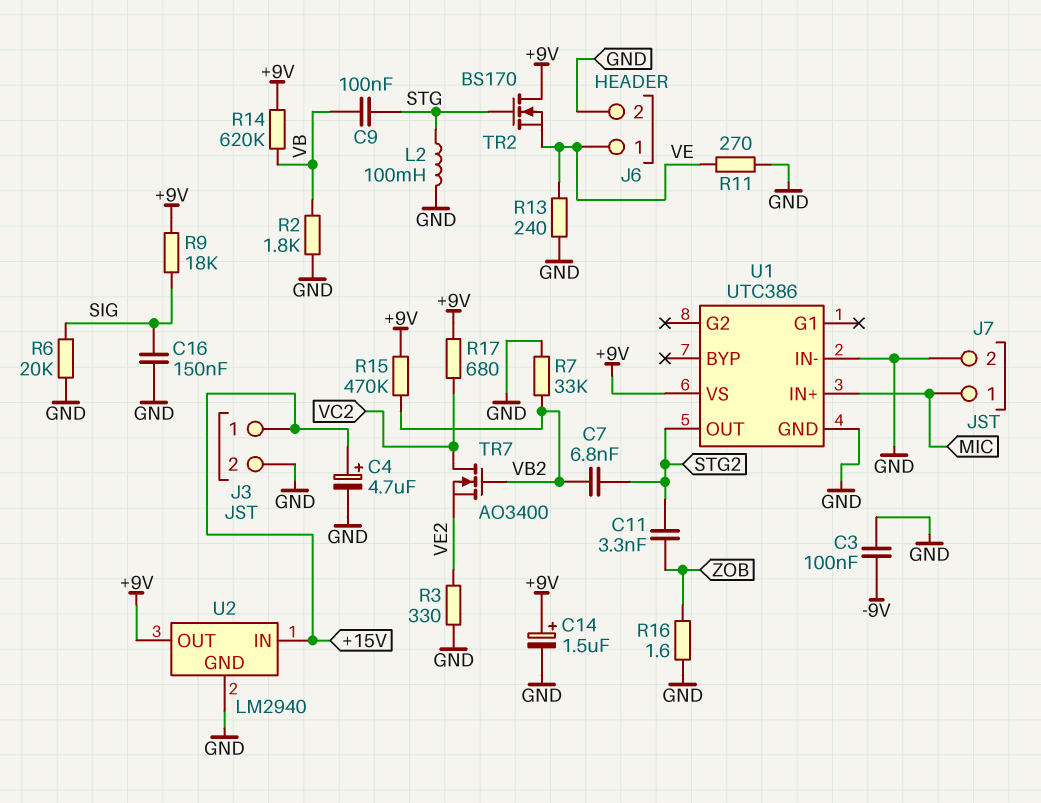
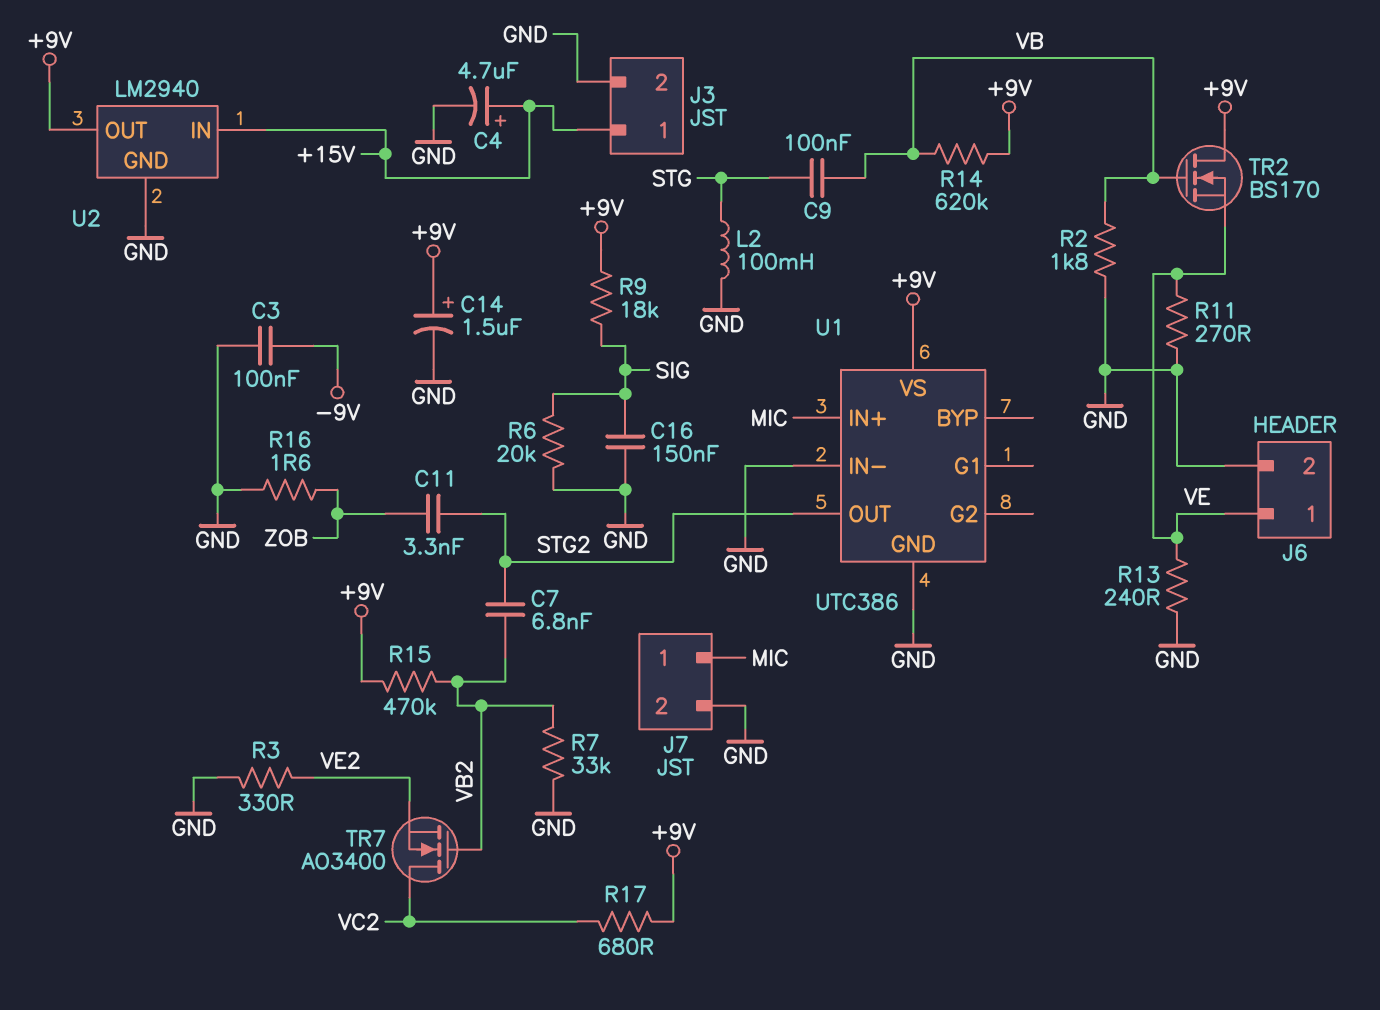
TR2: NMOS BS170 (G STG, D +9V, S VE) -> NMOS BS170 (G VB, D +9V, S VE)

